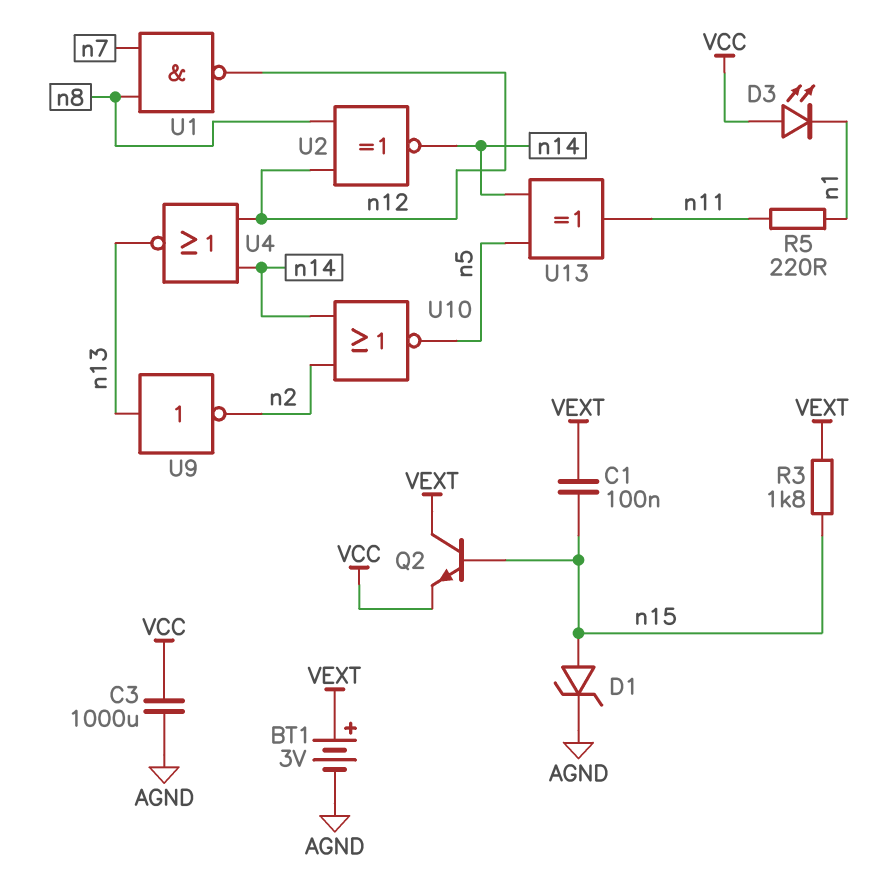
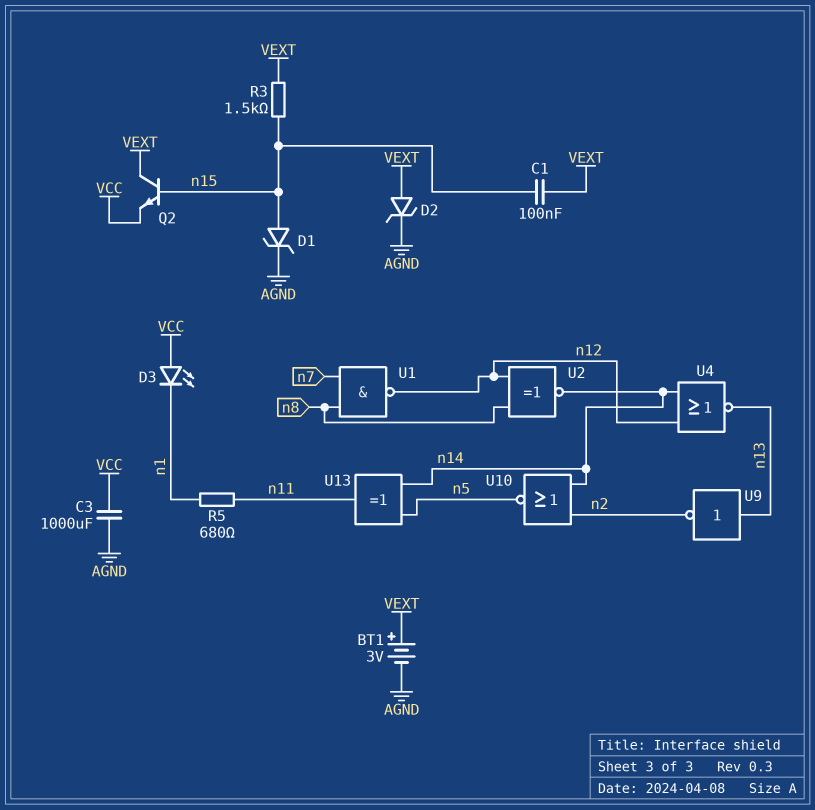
D2: none -> zener (A VEXT, K AGND)
R3: 1.8k (VEXT, n15) -> 1.5k (VEXT, n15)
R5: 220 (n1, n11) -> 680 (n1, n11)

